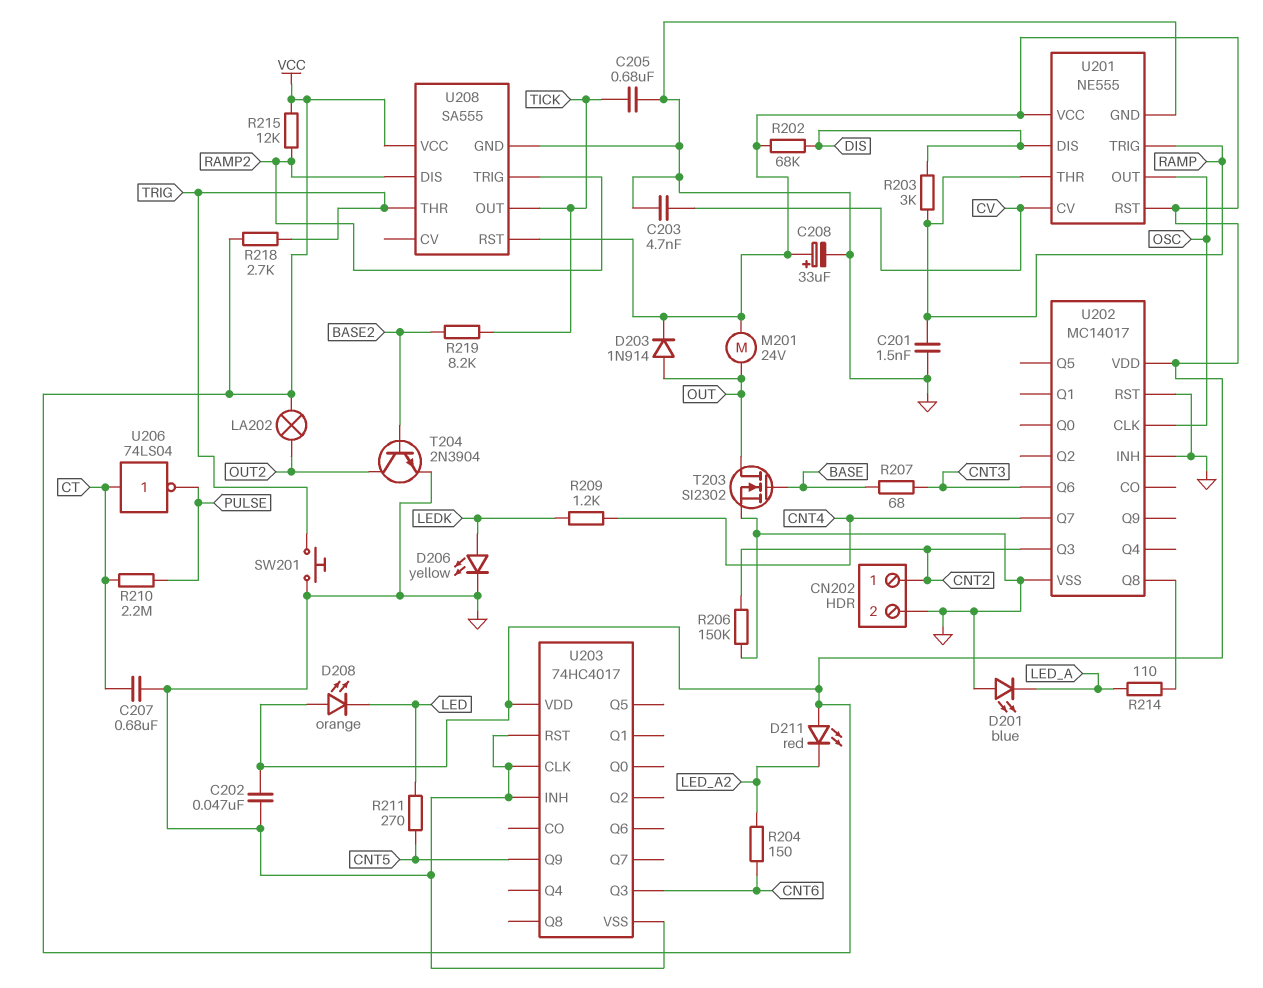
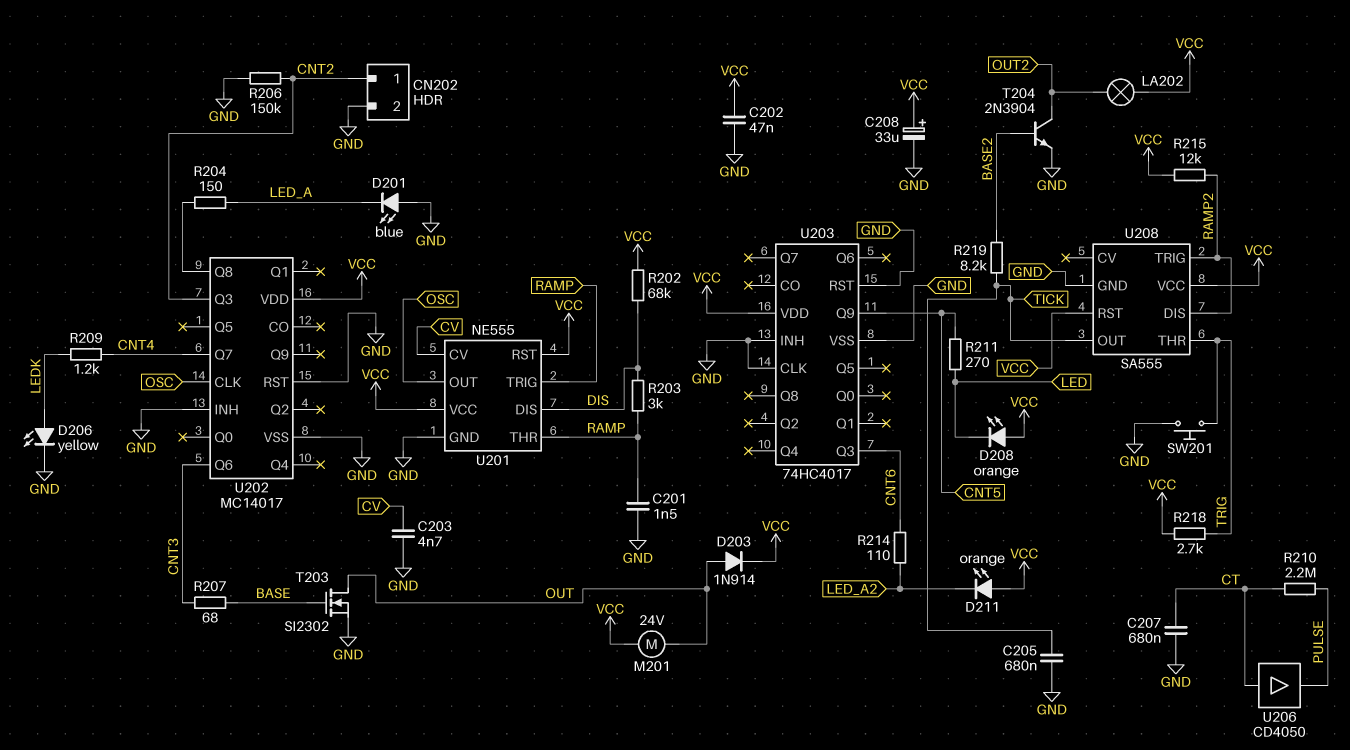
D211: LED red (A VCC, K LED_A2) -> LED orange (A VCC, K LED_A2)
R204: 150 (CNT6, LED_A2) -> 150 (LED_A, U202/Q8)
R214: 110 (LED_A, U202/Q8) -> 110 (CNT6, LED_A2)
U206: NOT 74LS04 (in CT, out PULSE) -> buffer CD4050 (in CT, out PULSE)

